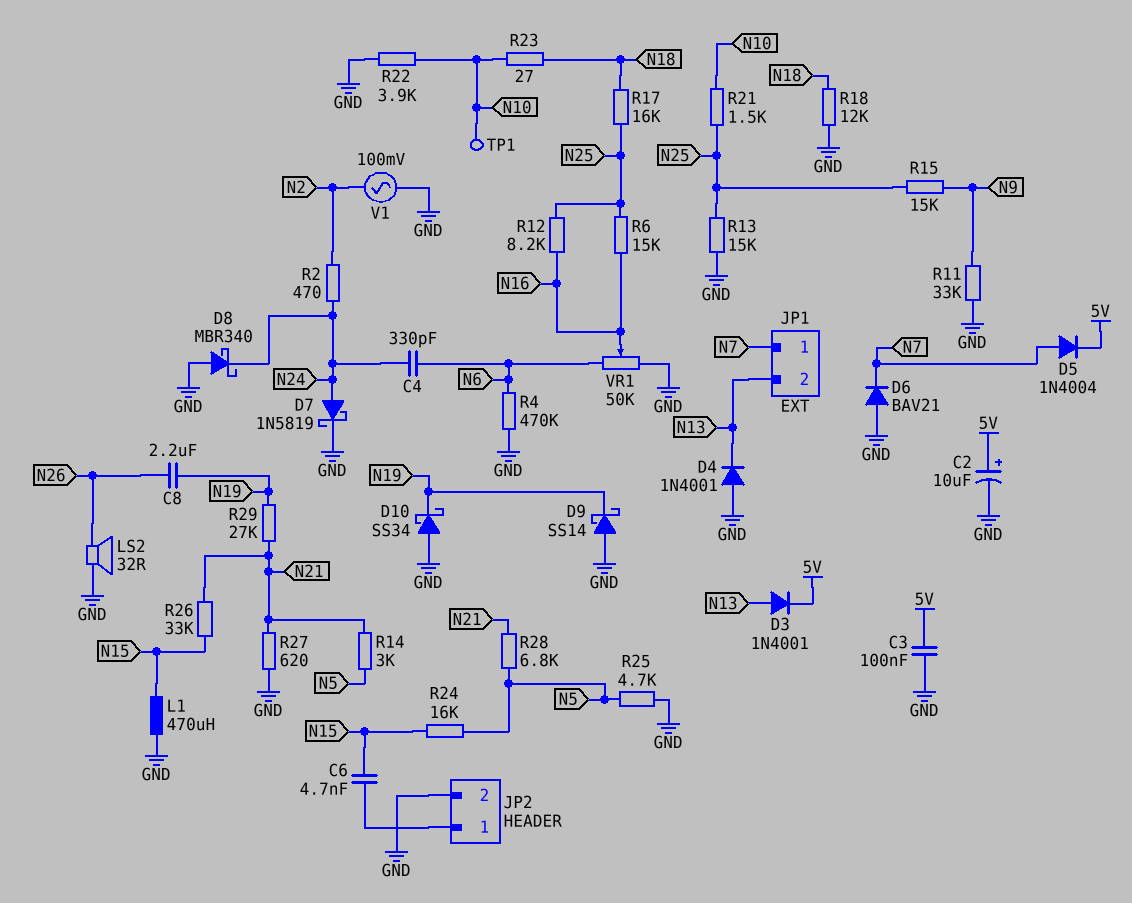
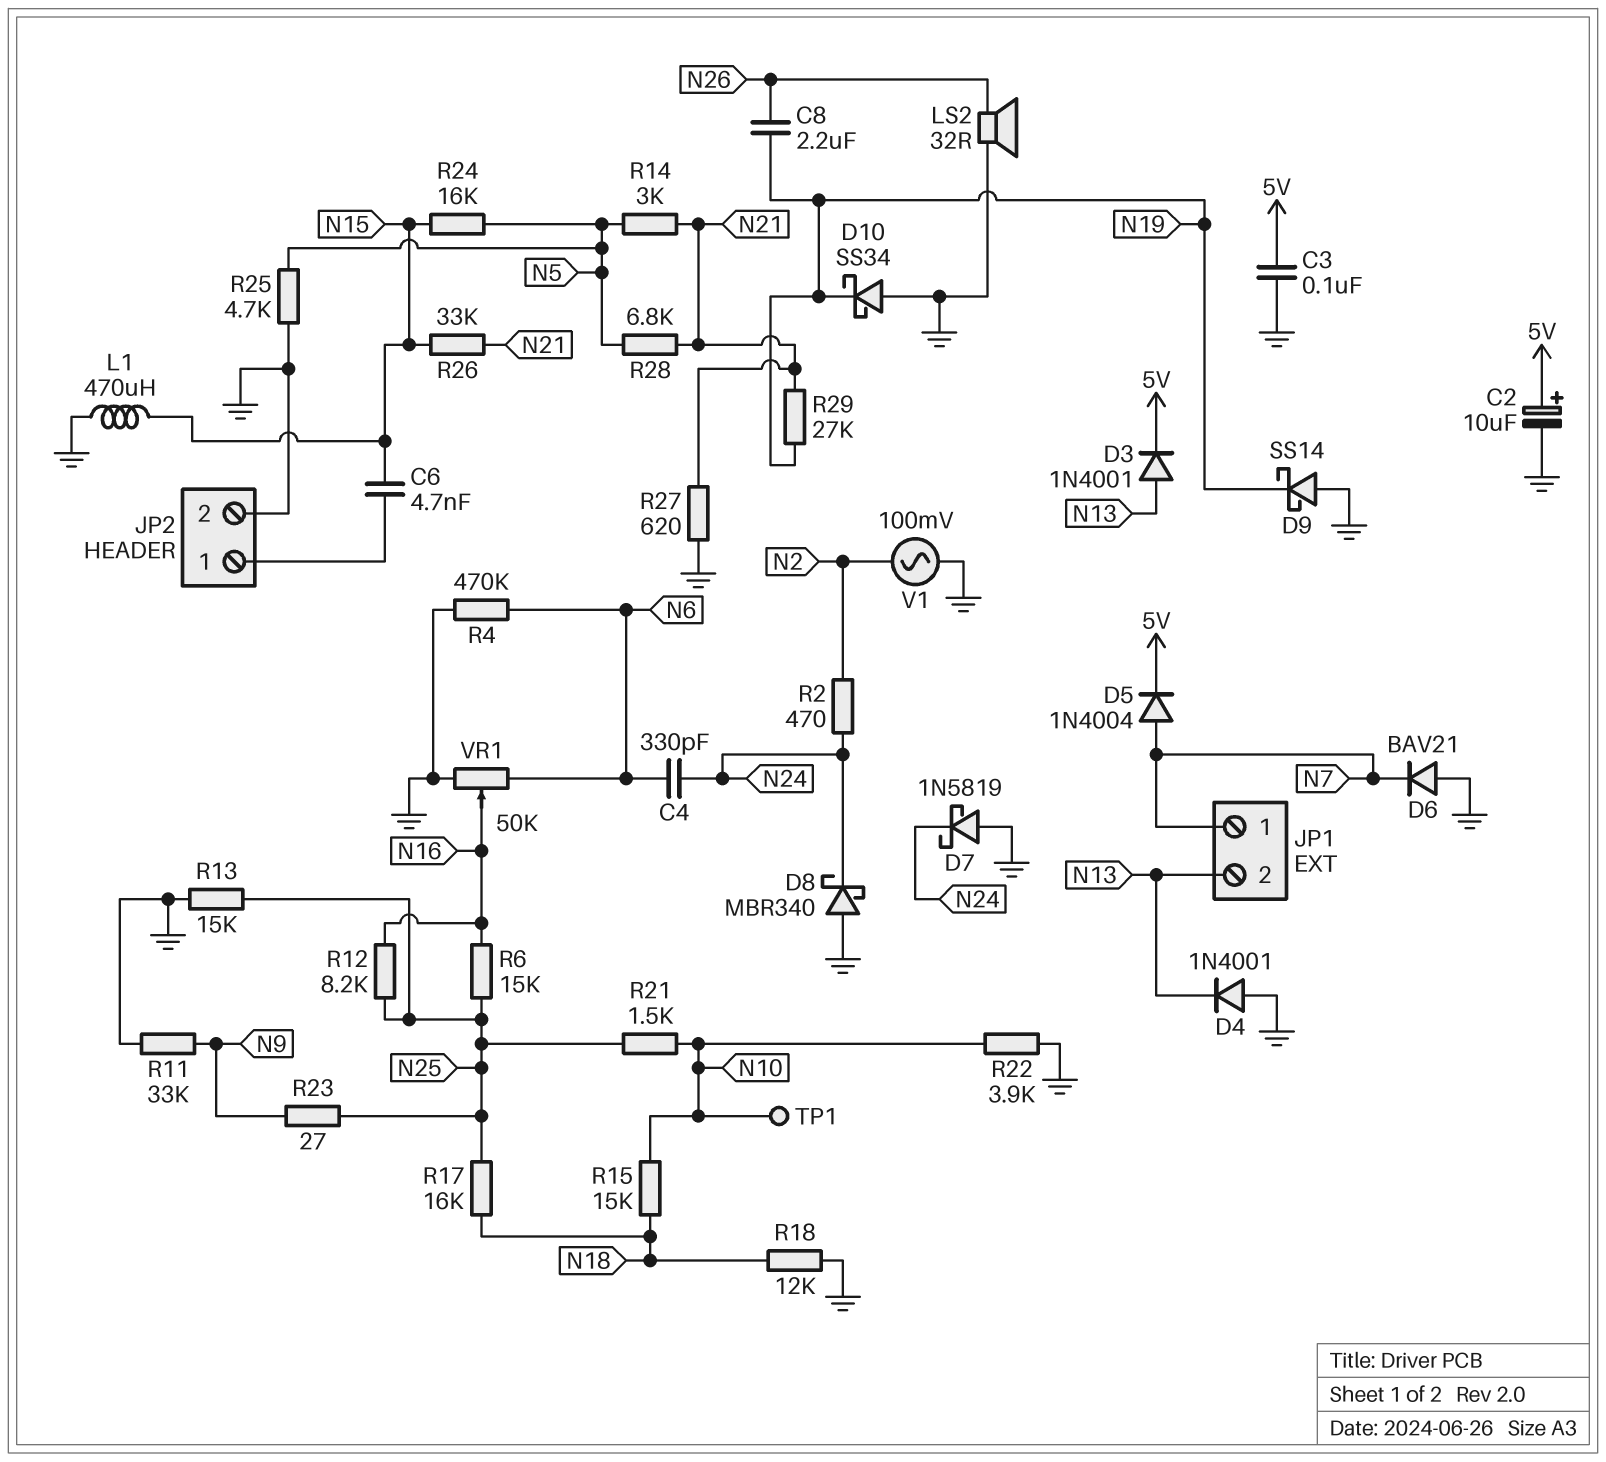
D7: schottky 1N5819 (A N24, K GND) -> schottky 1N5819 (A GND, K N24)
R15: 15k (N9, N25) -> 15k (N10, N18)
R23: 27 (N10, N18) -> 27 (N9, N25)

